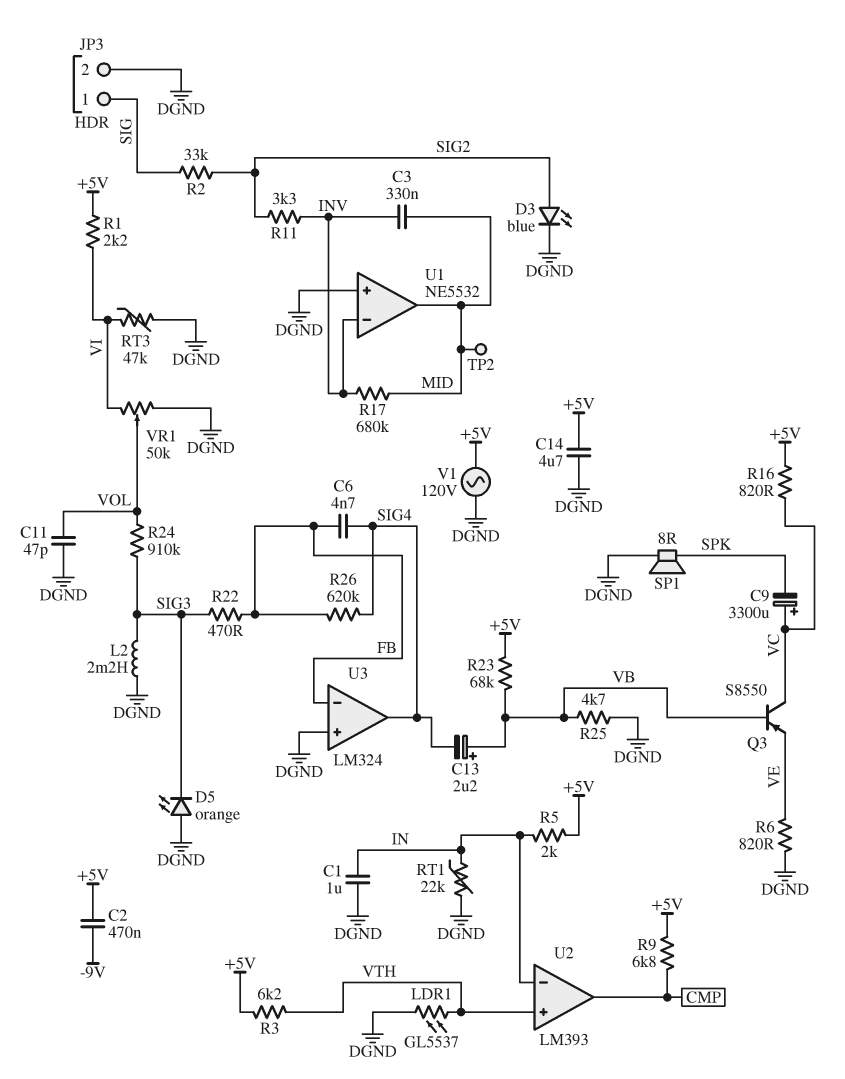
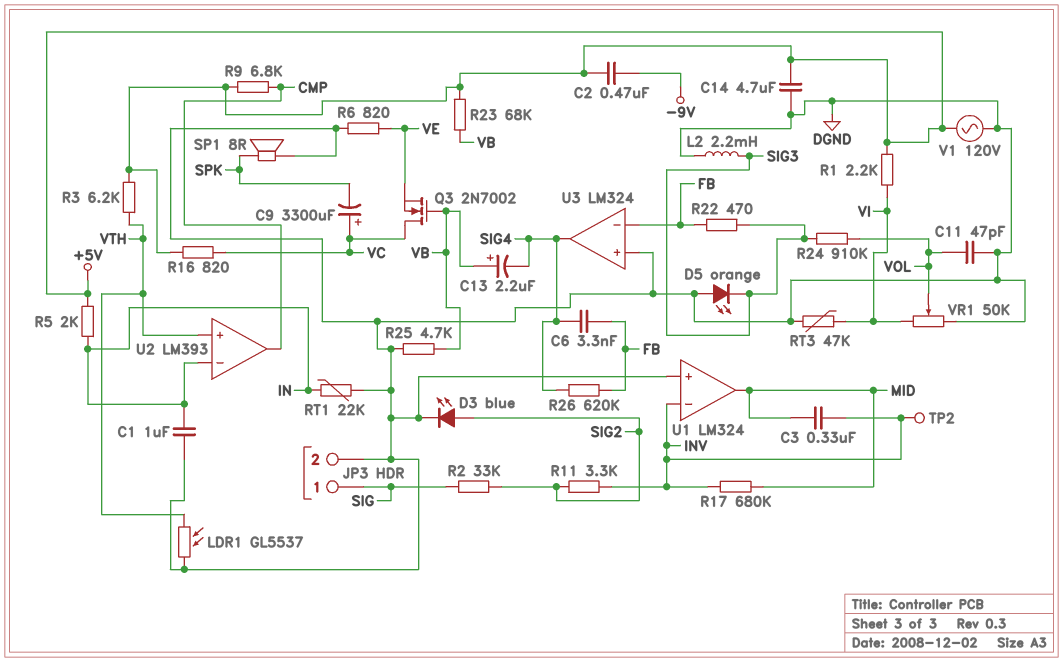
C6: 4.7nF (FB, SIG4) -> 3.3nF (FB, SIG4)
Q3: PNP S8550 (B VB, C VC, E VE) -> NMOS 2N7002 (G VB, D VC, S VE)
TP2: test point (MID) -> test point (INV)
U1: NE5532 -> LM324

